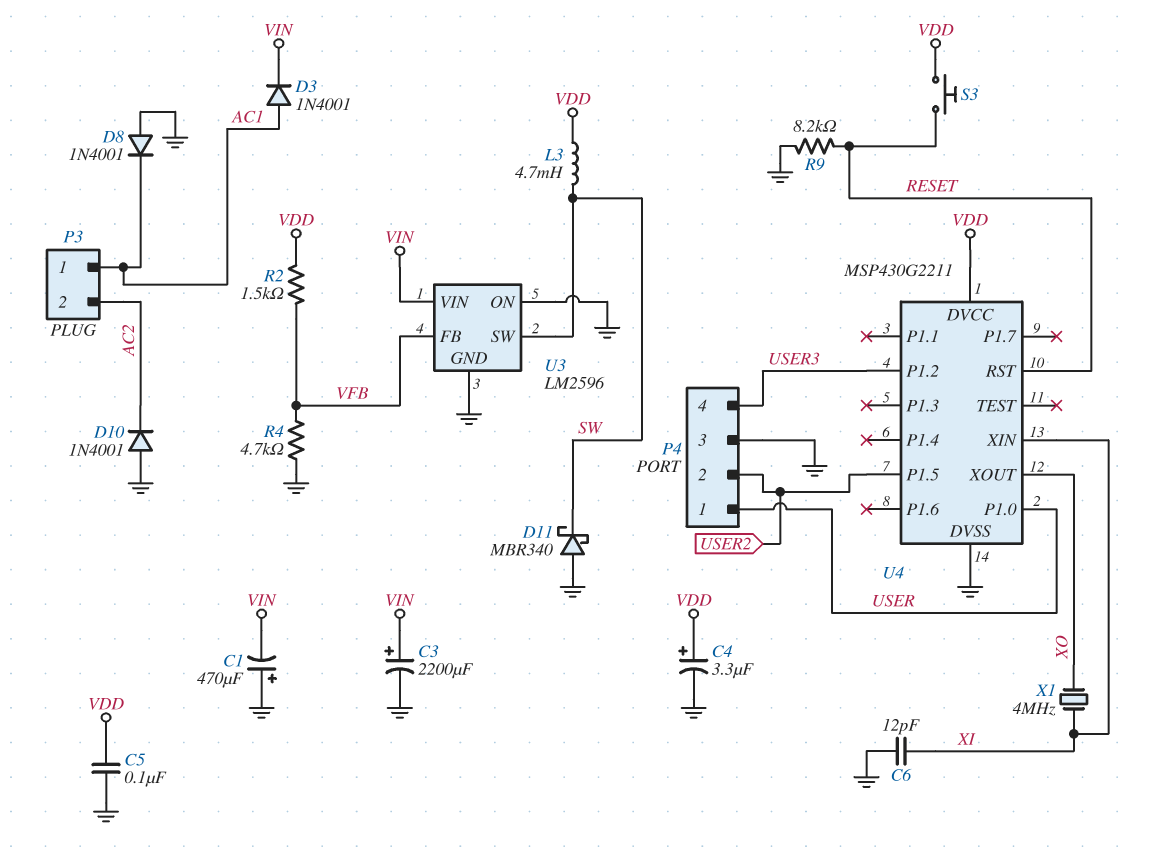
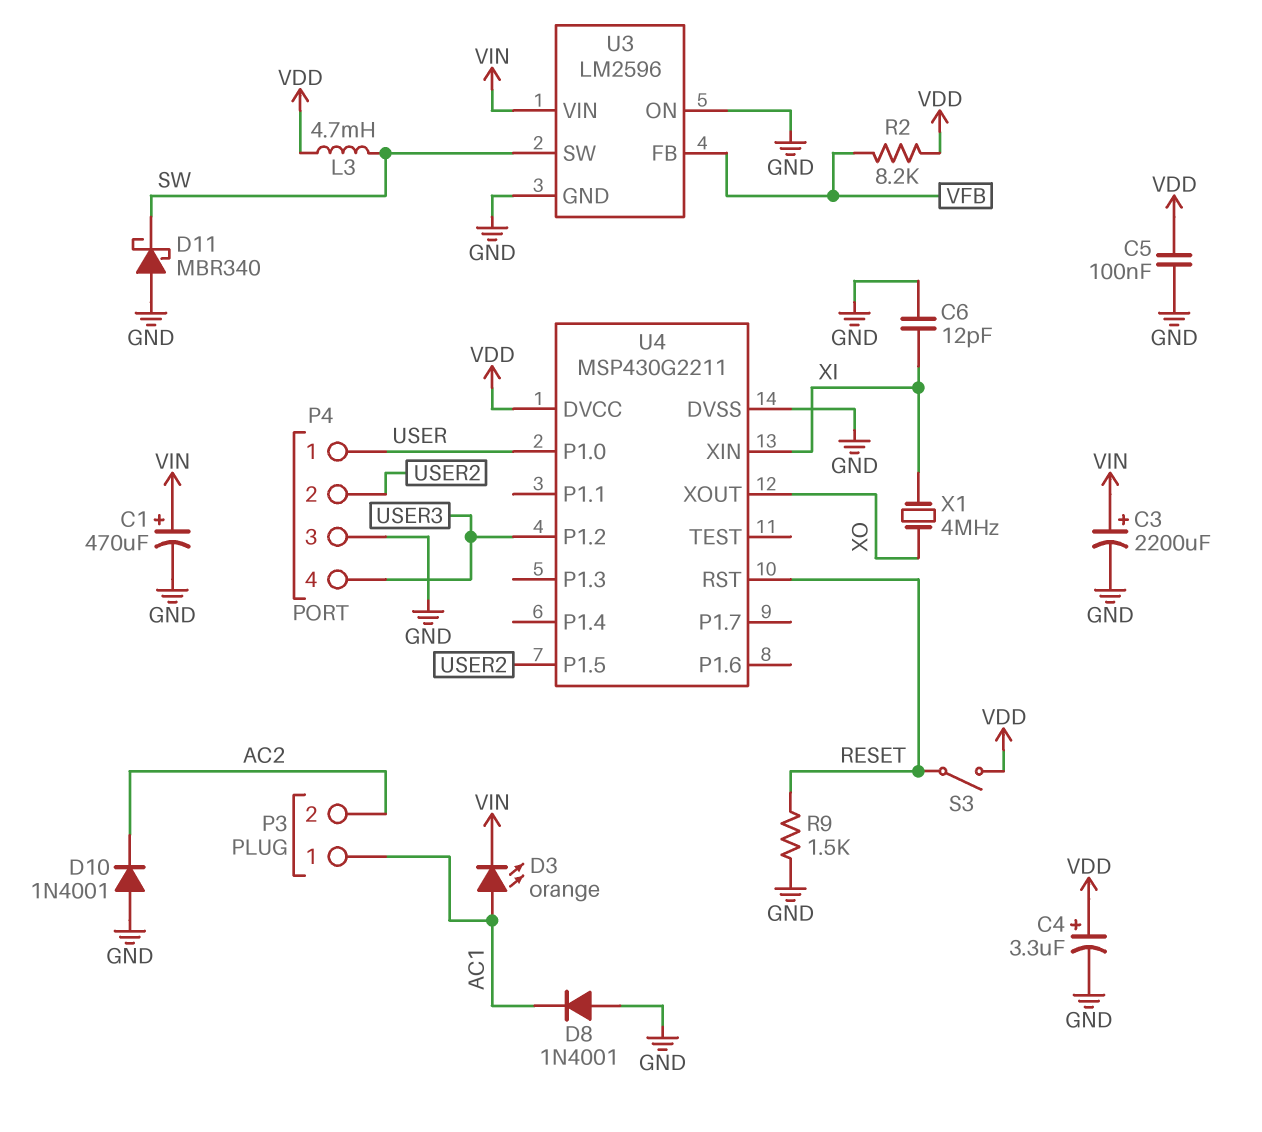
C1: 470uF (plus GND, minus VIN) -> 470uF (plus VIN, minus GND)
D3: diode 1N4001 (A AC1, K VIN) -> LED orange (A AC1, K VIN)
R2: 1.5k (VDD, VFB) -> 8.2k (VDD, VFB)
R4: 4.7k (GND, VFB) -> none
R9: 8.2k (GND, RESET) -> 1.5k (GND, RESET)
S3: button (RESET, VDD) -> switch (RESET, VDD)

